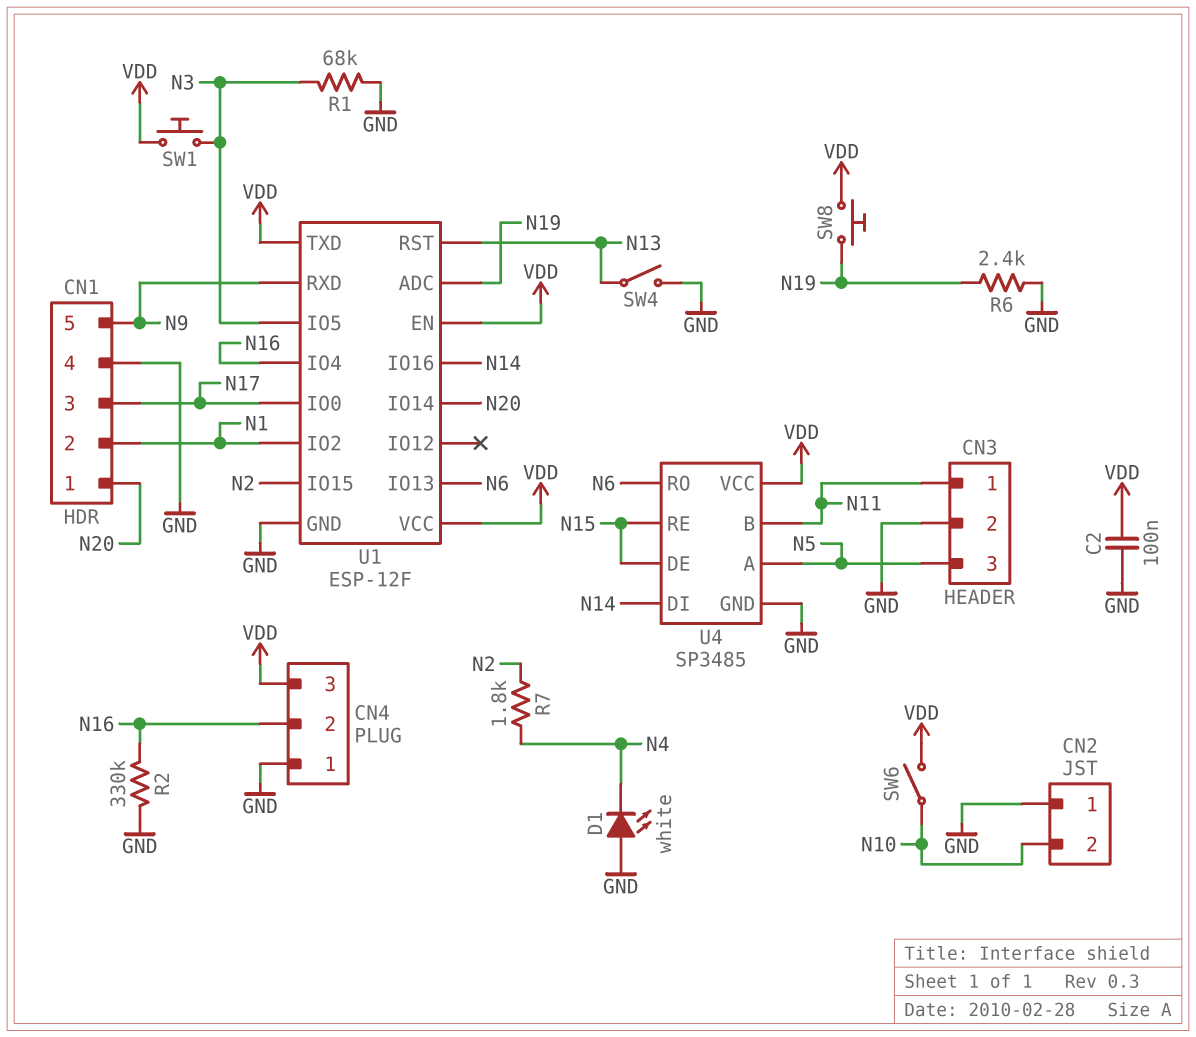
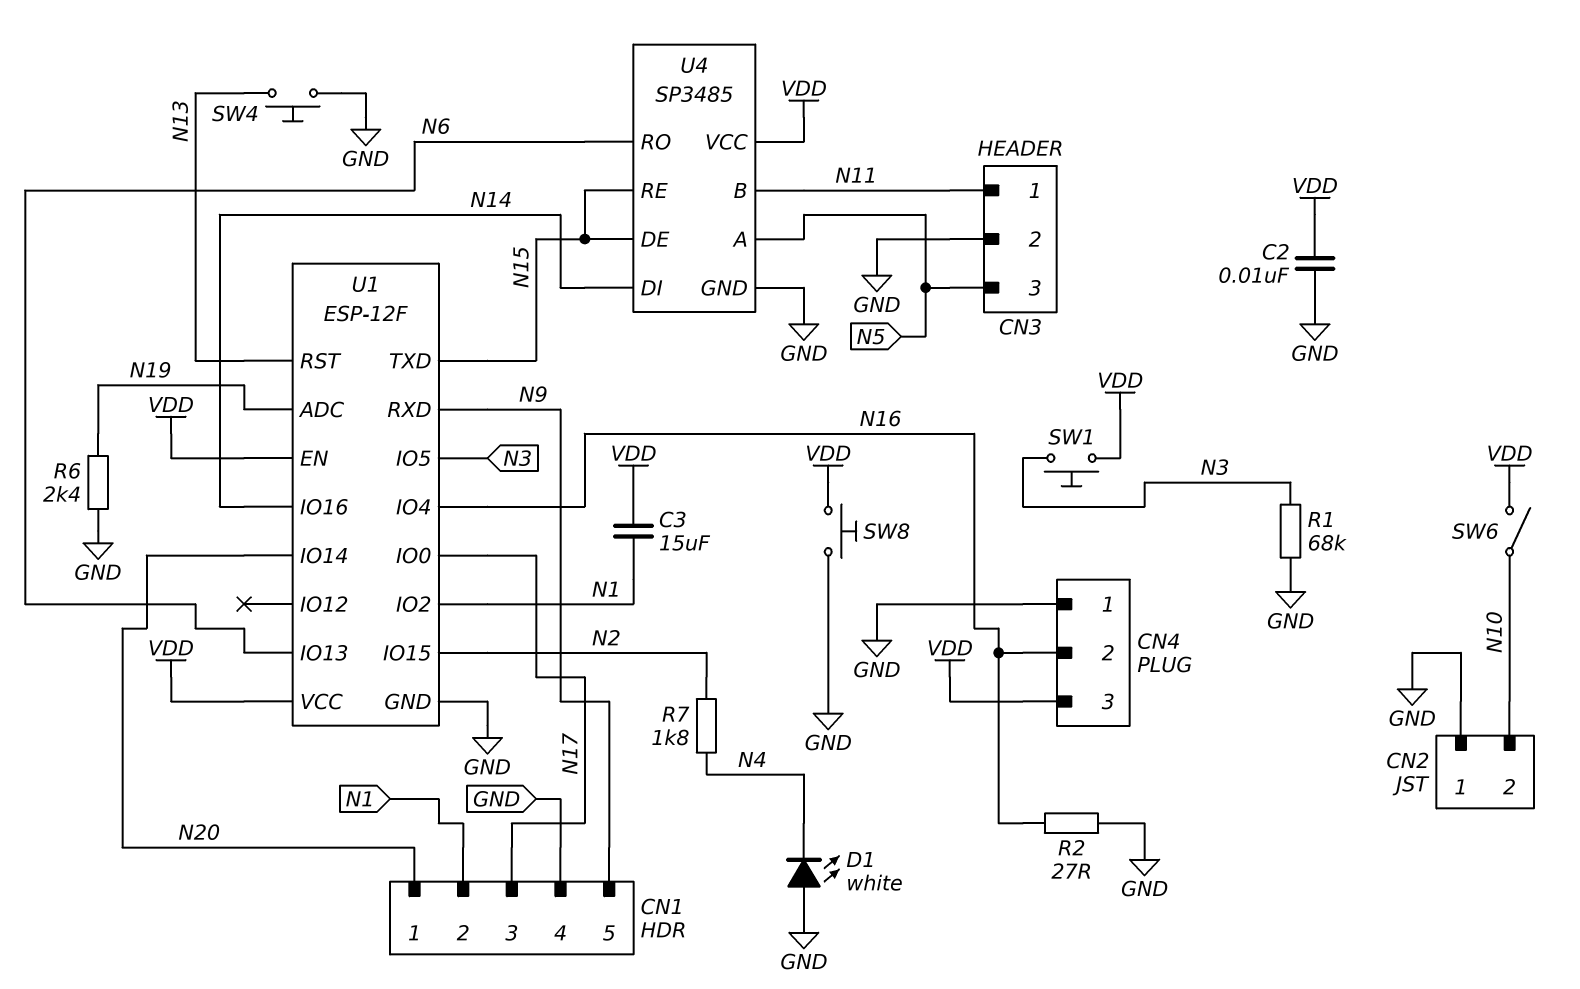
C2: 100nF (GND, VDD) -> 10nF (GND, VDD)
C3: none -> 15uF (N1, VDD)
R2: 330k (GND, N16) -> 27 (GND, N16)
SW4: switch (GND, N13) -> button (GND, N13)
SW8: button (N19, VDD) -> button (GND, VDD)
U1 pin TXD: VDD -> N15

